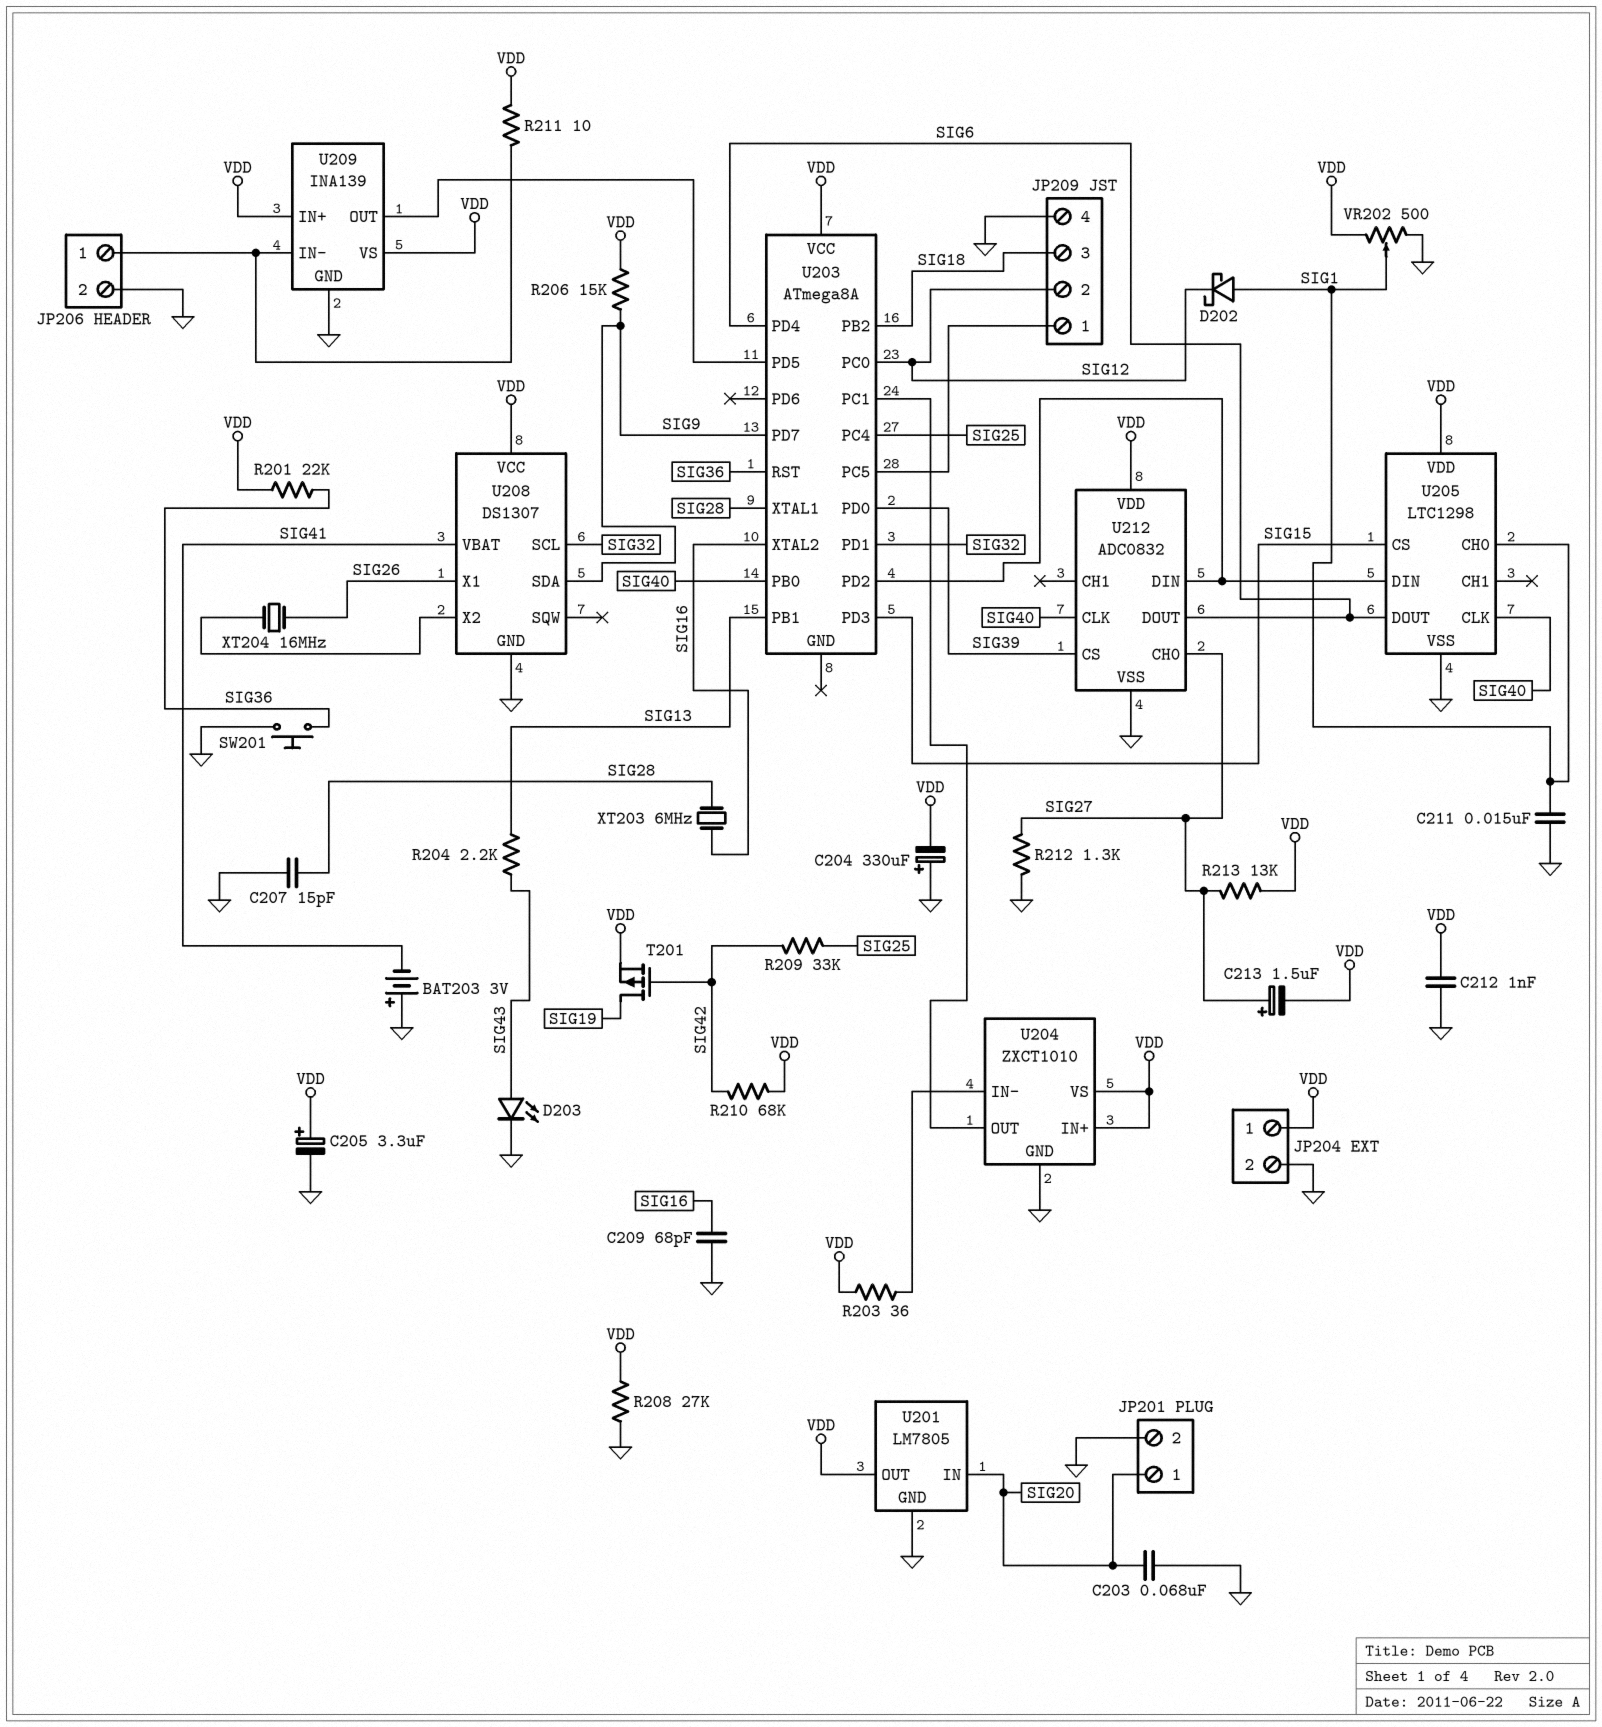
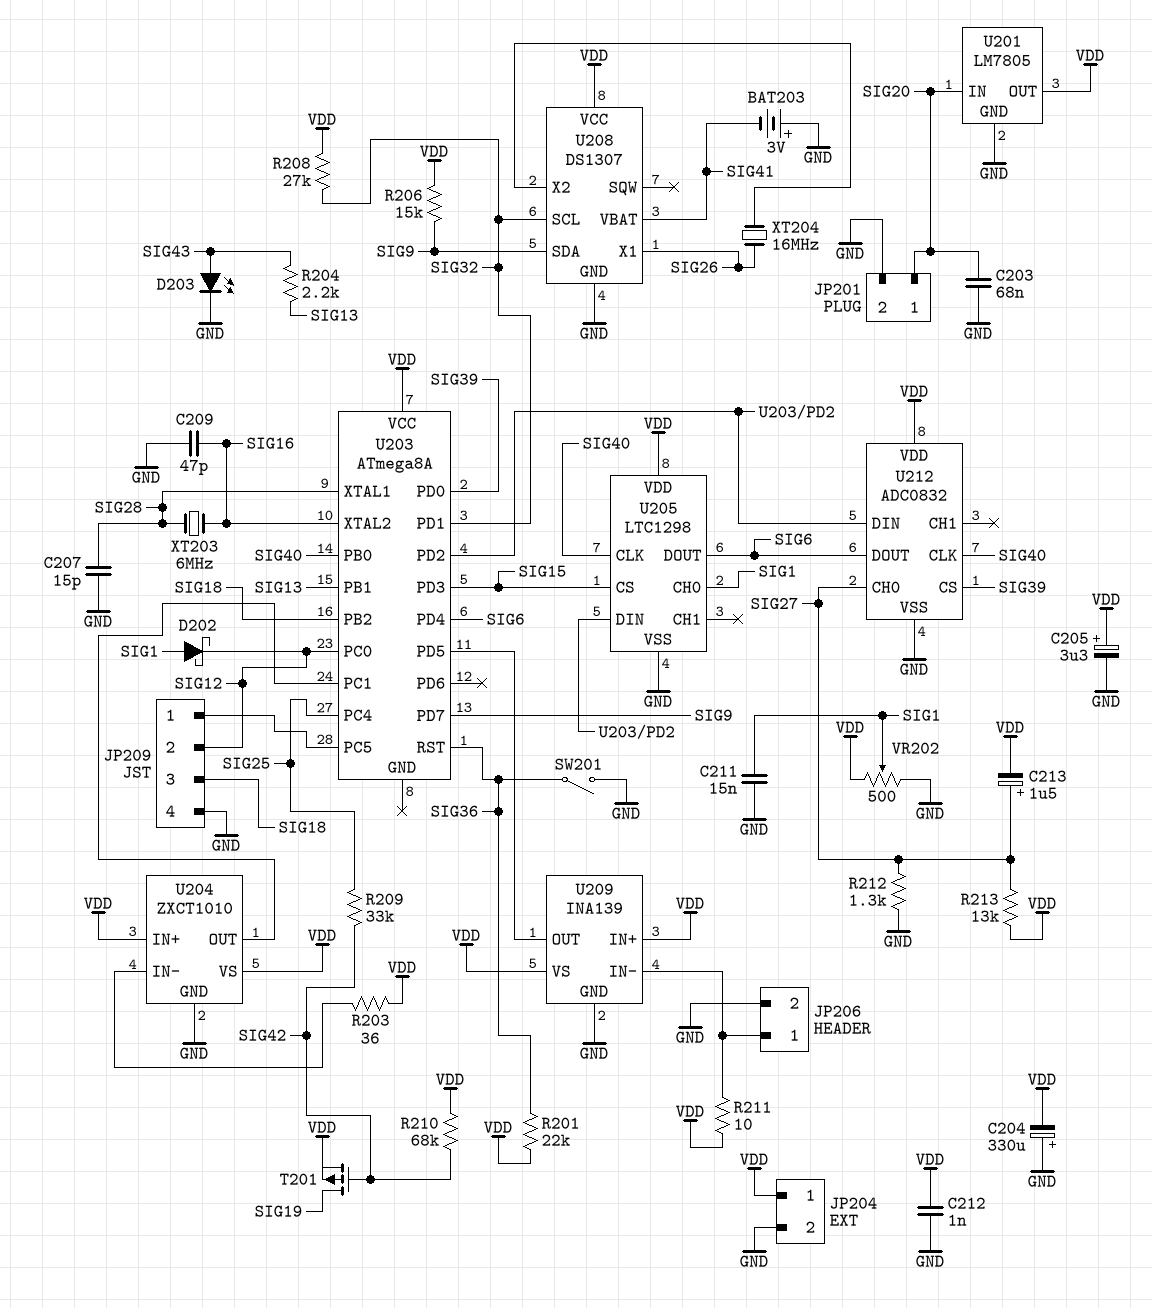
C209: 68pF (GND, SIG16) -> 47pF (GND, SIG16)
R208: 27k (GND, VDD) -> 27k (SIG32, VDD)
SW201: button (GND, SIG36) -> switch (GND, SIG36)

